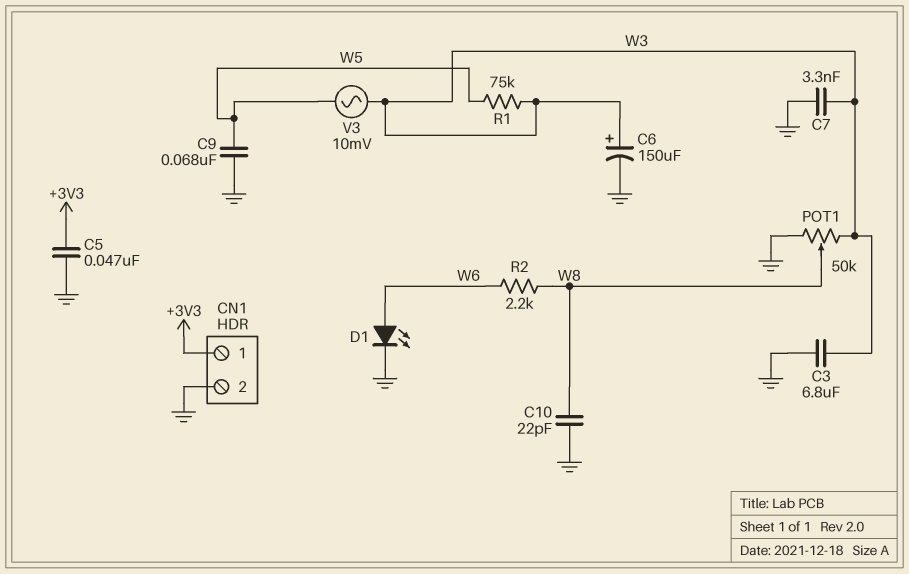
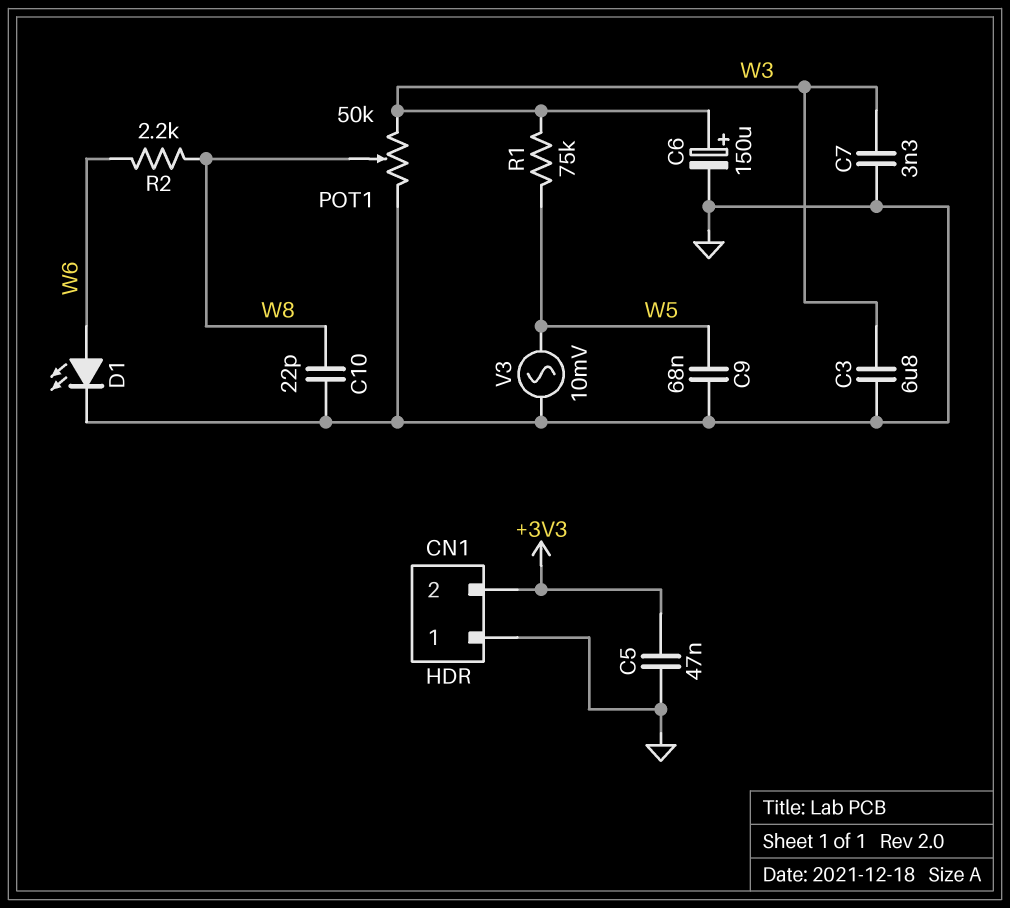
CN1 pin 1: +3V3 -> GND
CN1 pin 2: GND -> +3V3
V3: AC 10mV (W3, W5) -> AC 10mV (GND, W5)

